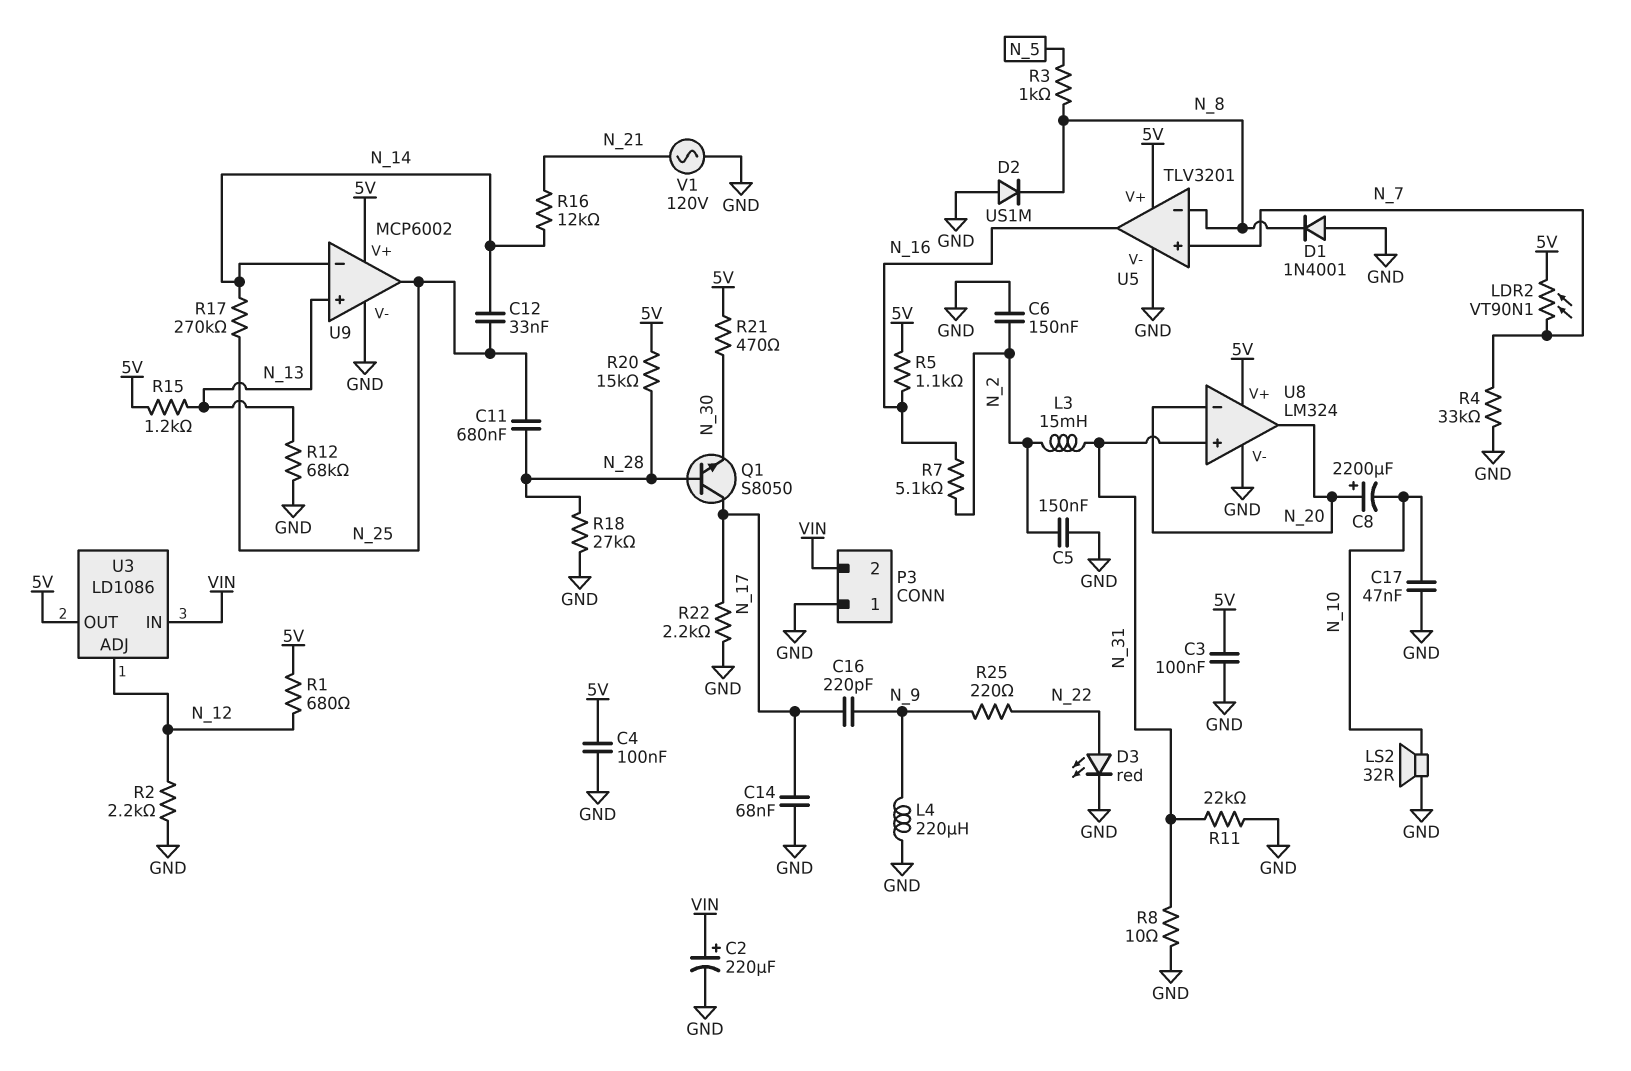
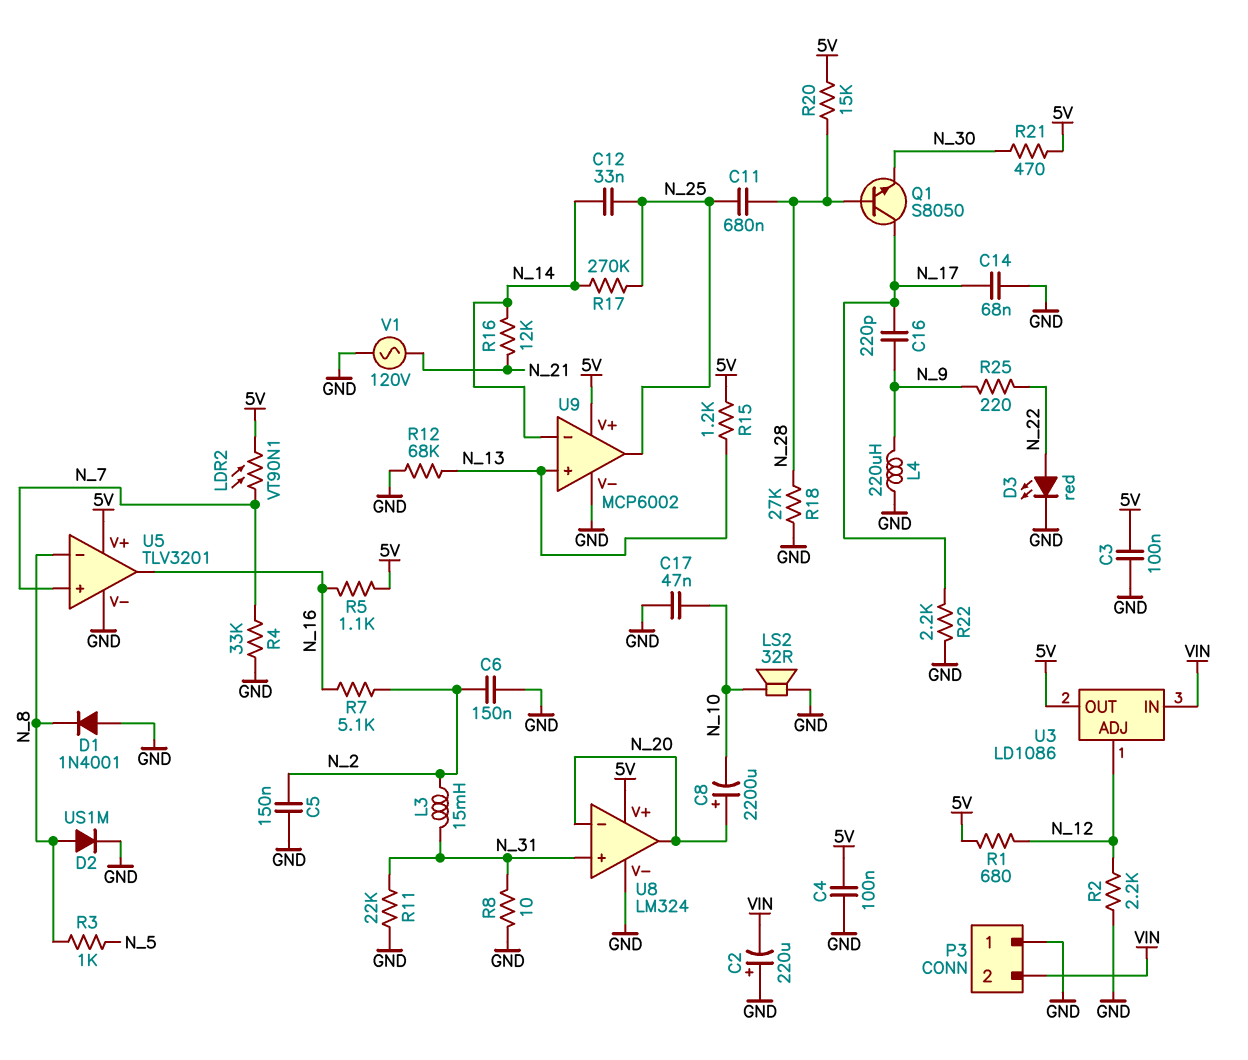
C2: 220uF (plus VIN, minus GND) -> 220uF (plus GND, minus VIN)
D2: diode US1M (A GND, K N_8) -> diode US1M (A N_8, K GND)

